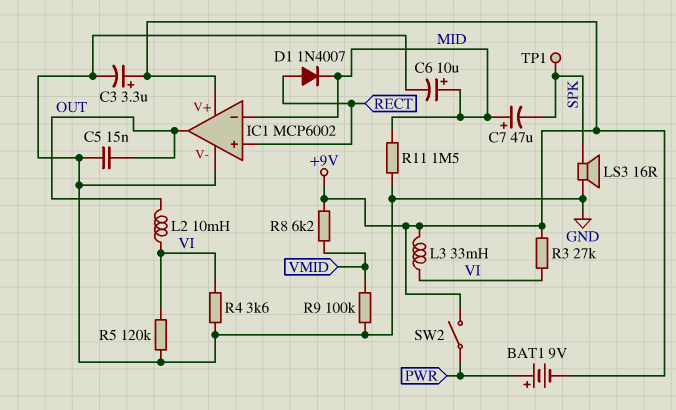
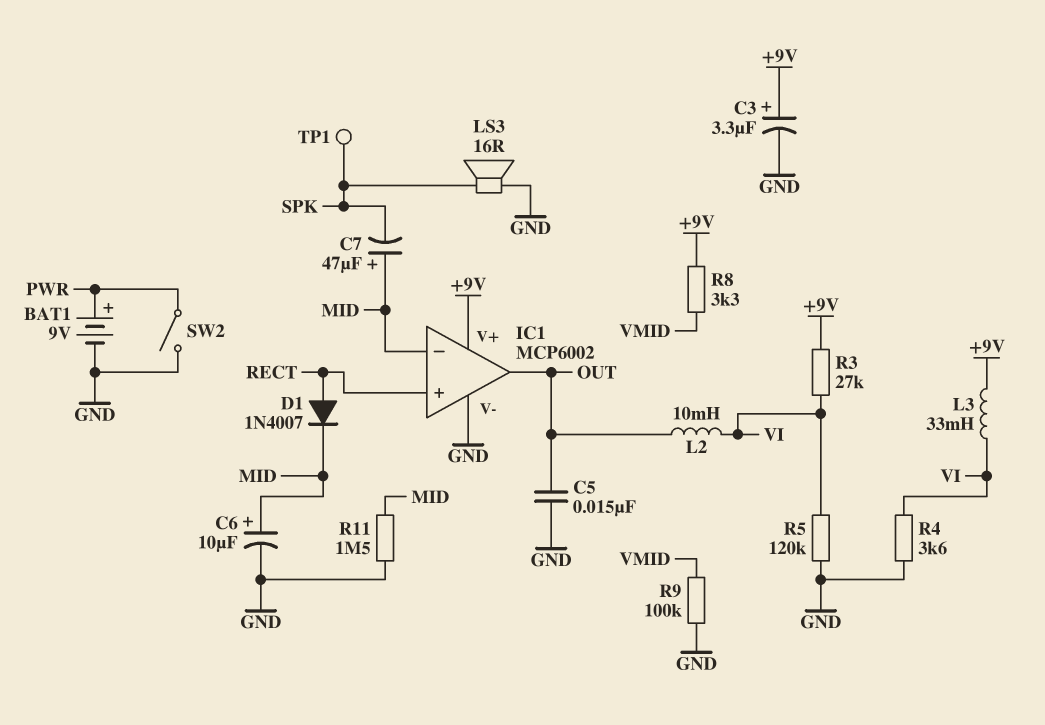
BAT1: 9V (plus PWR, minus +9V) -> 9V (plus PWR, minus GND)
R8: 6.2k (+9V, VMID) -> 3.3k (+9V, VMID)
SW2: switch (+9V, PWR) -> switch (GND, PWR)

